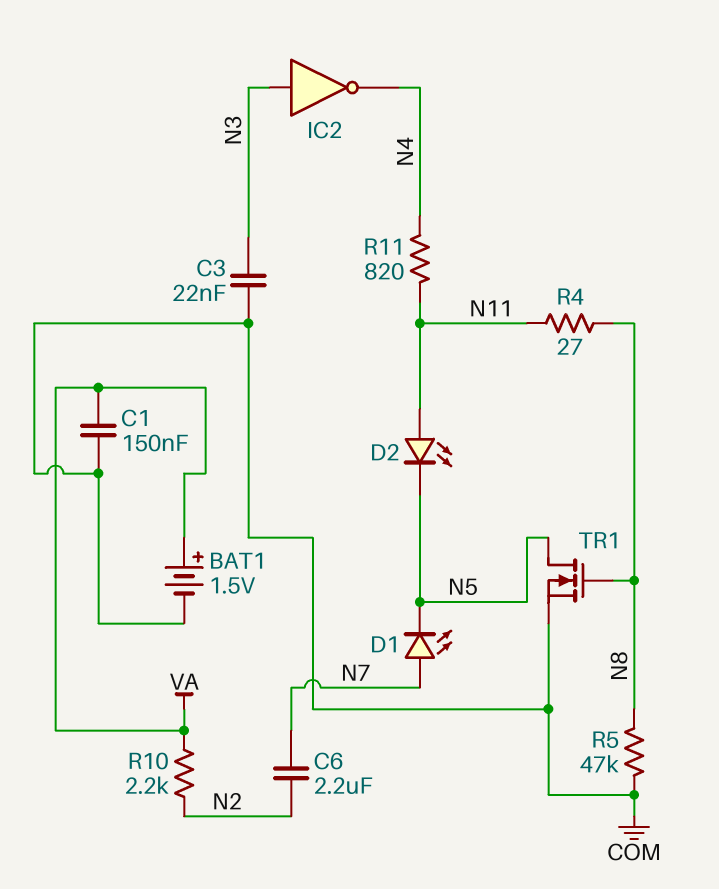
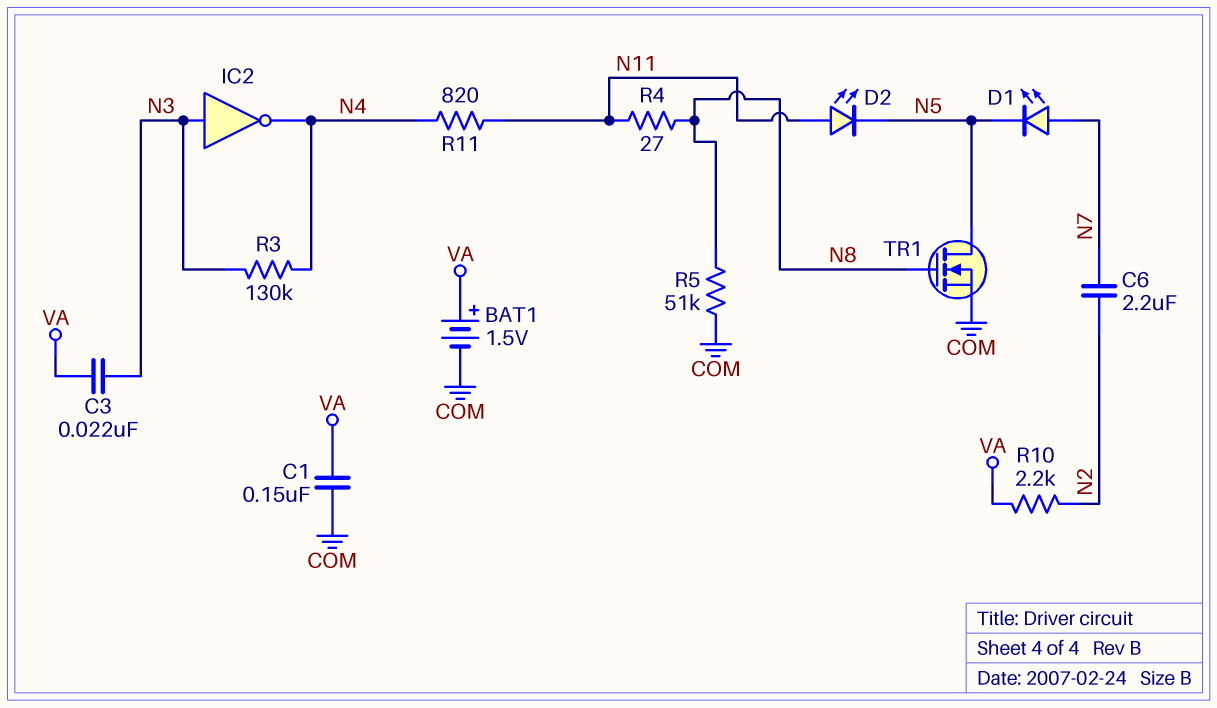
C3: 22nF (COM, N3) -> 22nF (N3, VA)
R3: none -> 130k (N3, N4)
R5: 47k (COM, N8) -> 51k (COM, N8)

